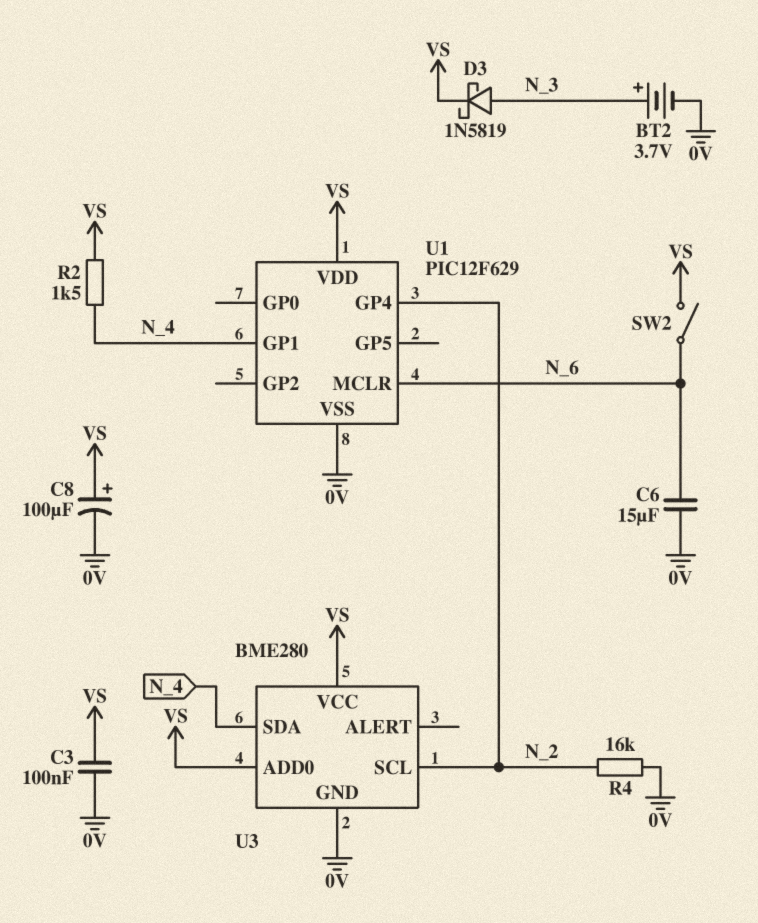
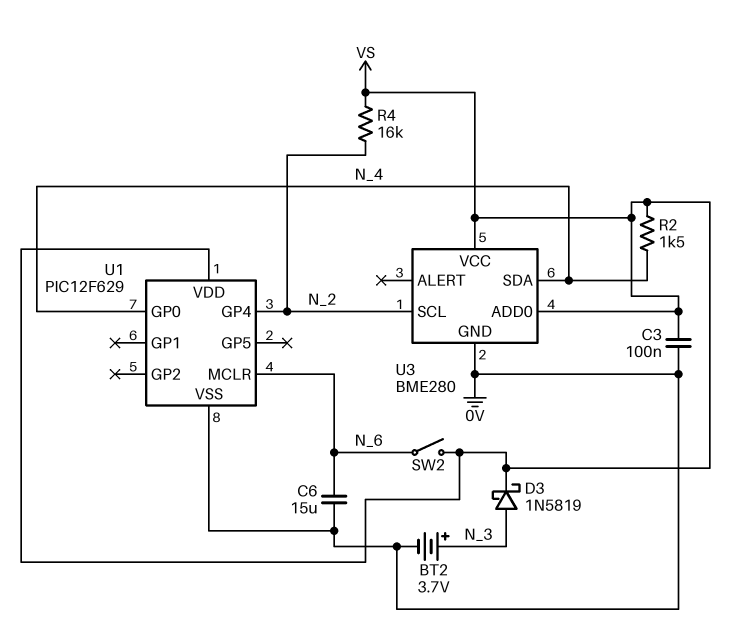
C8: 100uF (plus VS, minus 0V) -> none
R4: 16k (0V, N_2) -> 16k (N_2, VS)
U1 pin GP0: none -> N_4
U1 pin GP1: N_4 -> none

